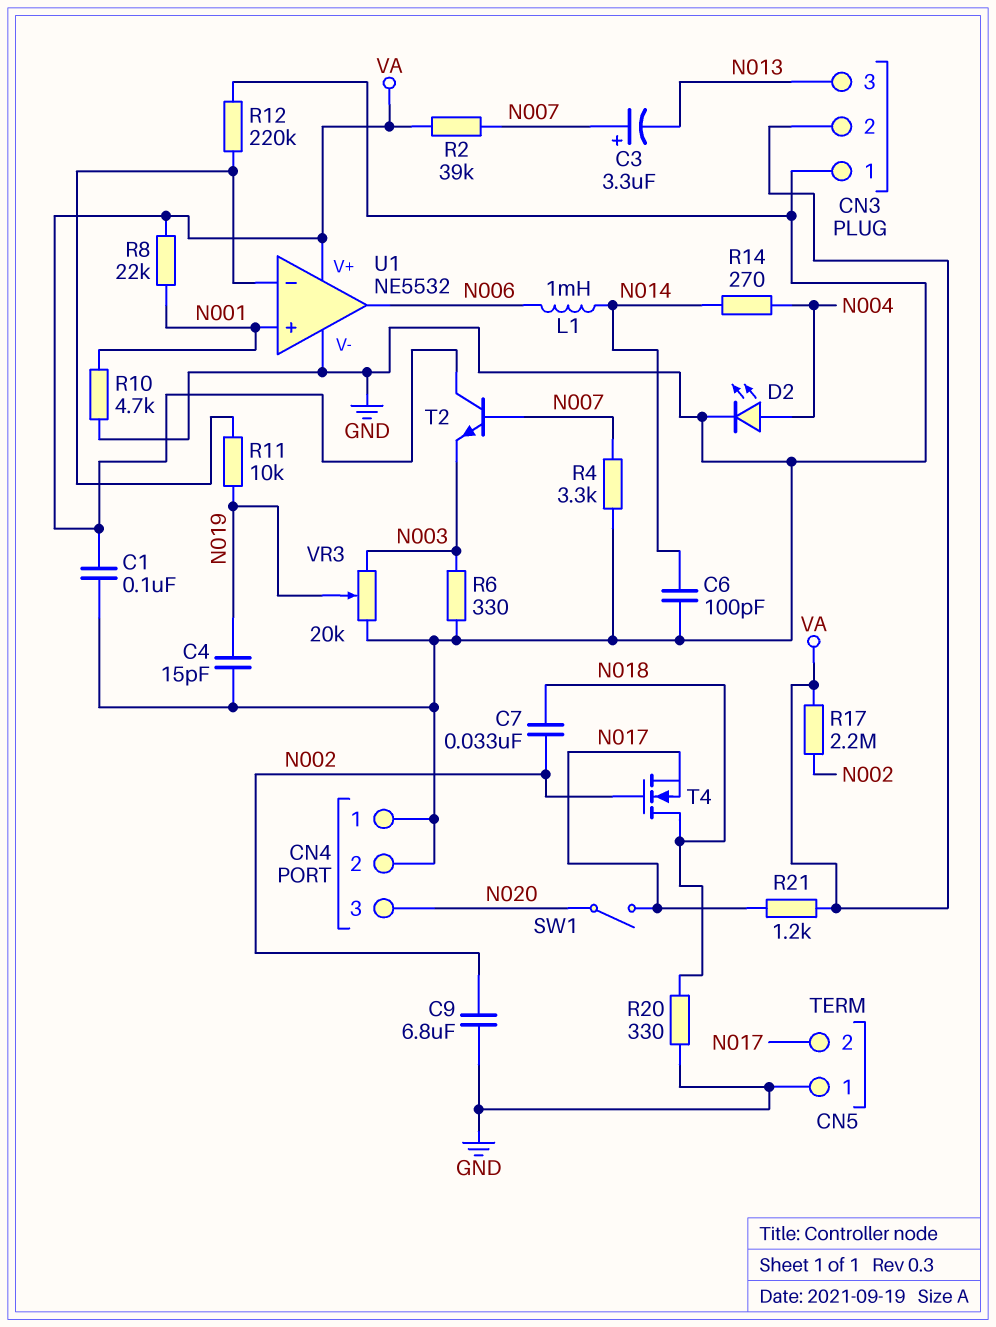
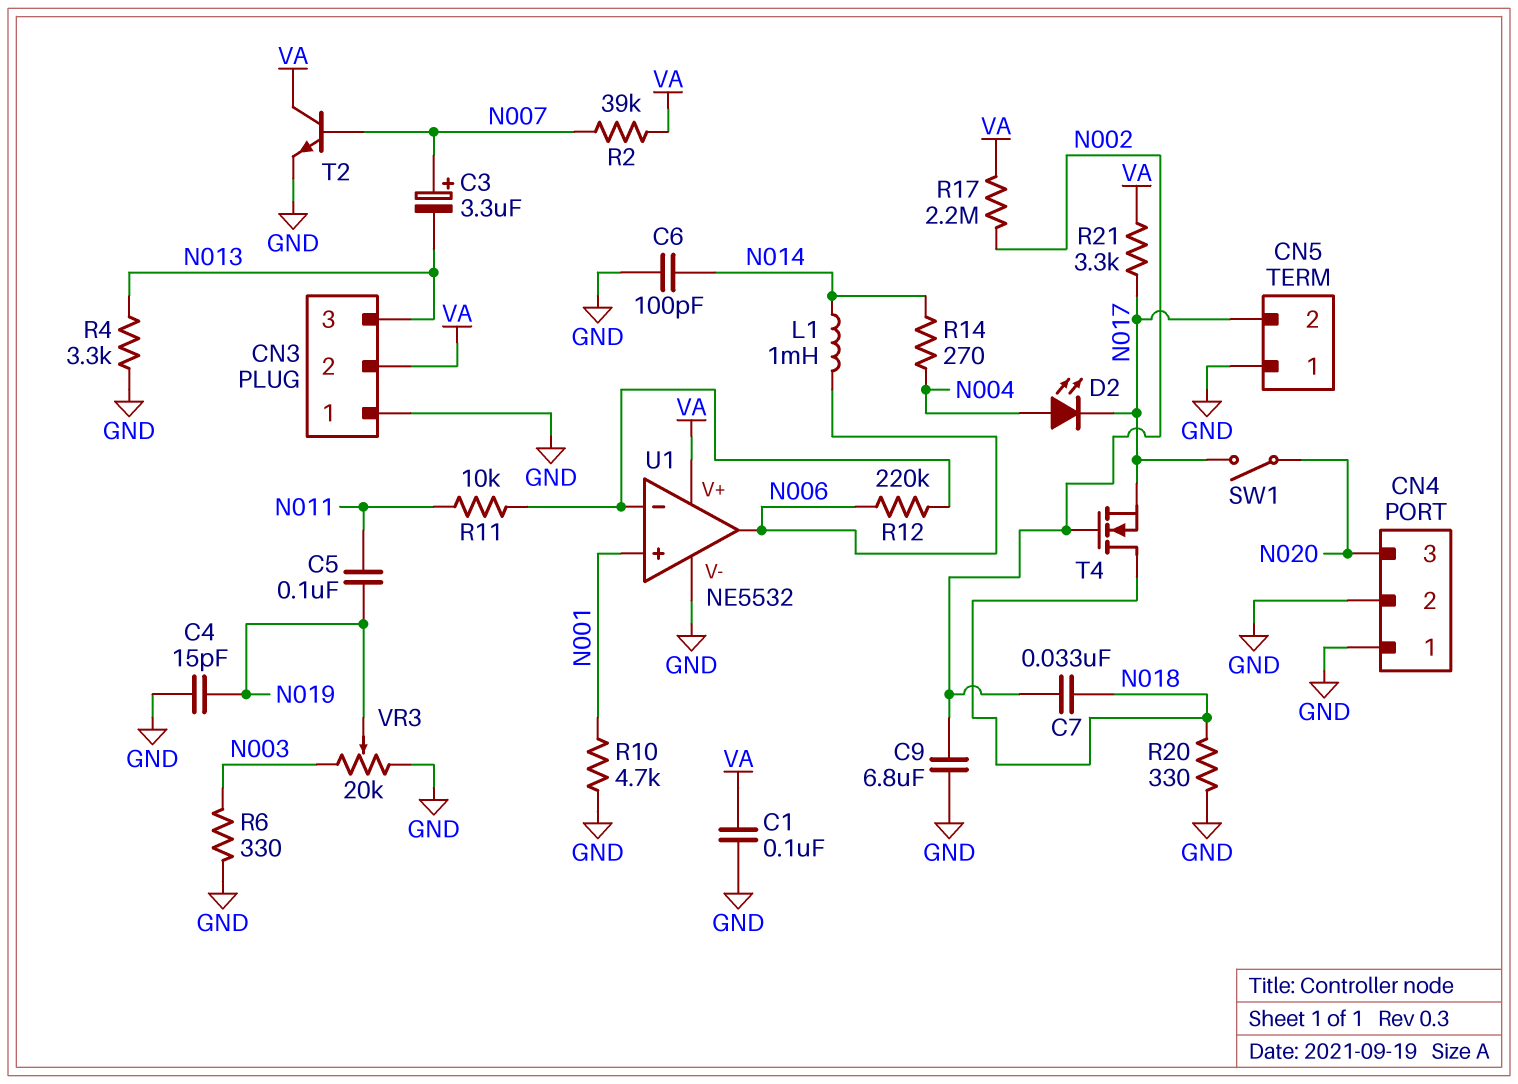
C5: none -> 100nF (N011, N019)
D2: LED (A N004, K GND) -> LED (A N004, K N017)
R4: 3.3k (GND, N007) -> 3.3k (GND, N013)
R8: 22k (N001, VA) -> none
R11: 10k (N019, U1/in-) -> 10k (N011, U1/in-)
R12: 220k (GND, U1/in-) -> 220k (N006, U1/in-)
R21: 1.2k (N017, VA) -> 3.3k (N017, VA)
T2: NPN (B N007, C VA, E N003) -> NPN (B N007, C VA, E GND)

